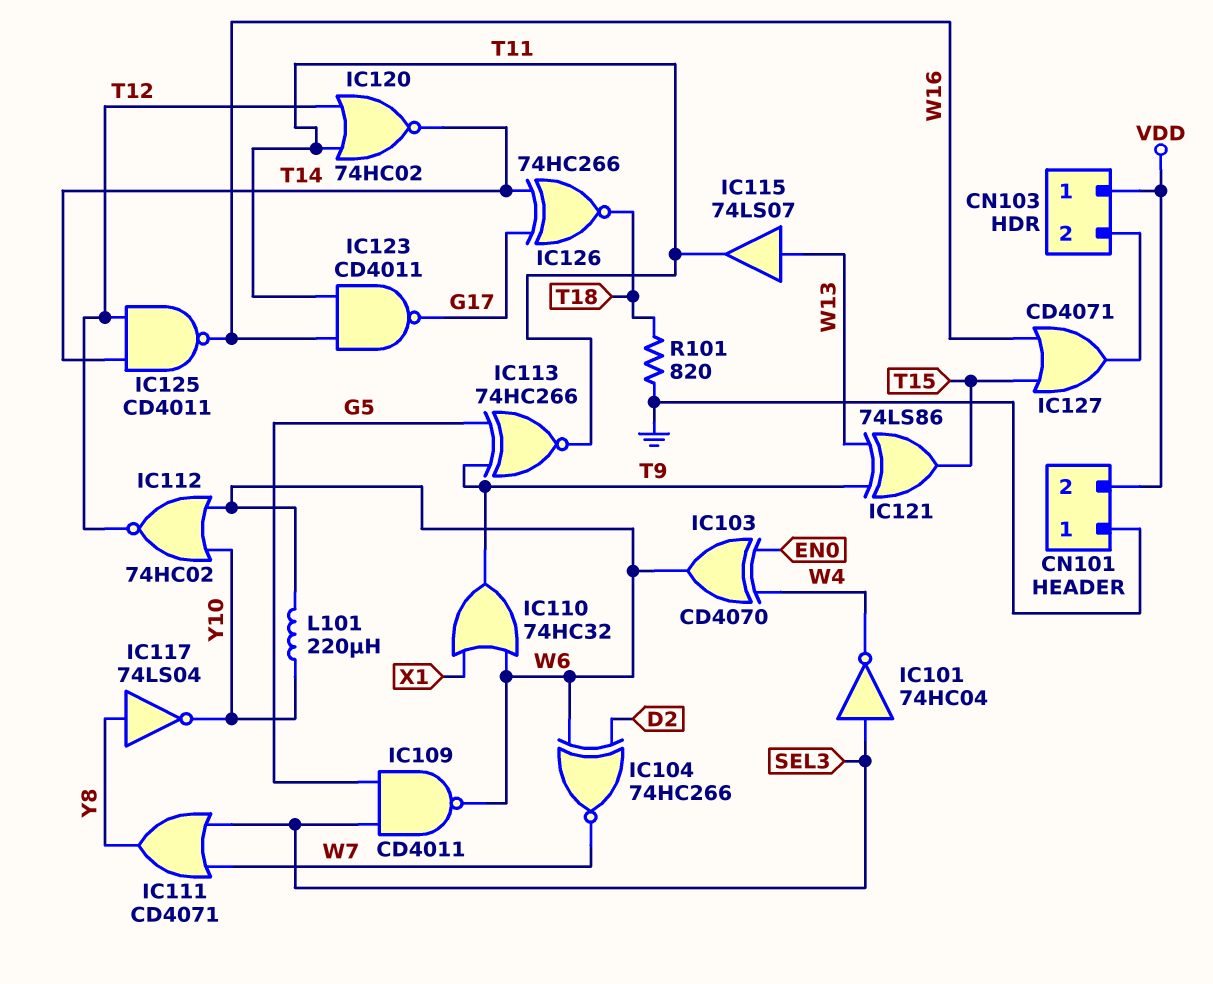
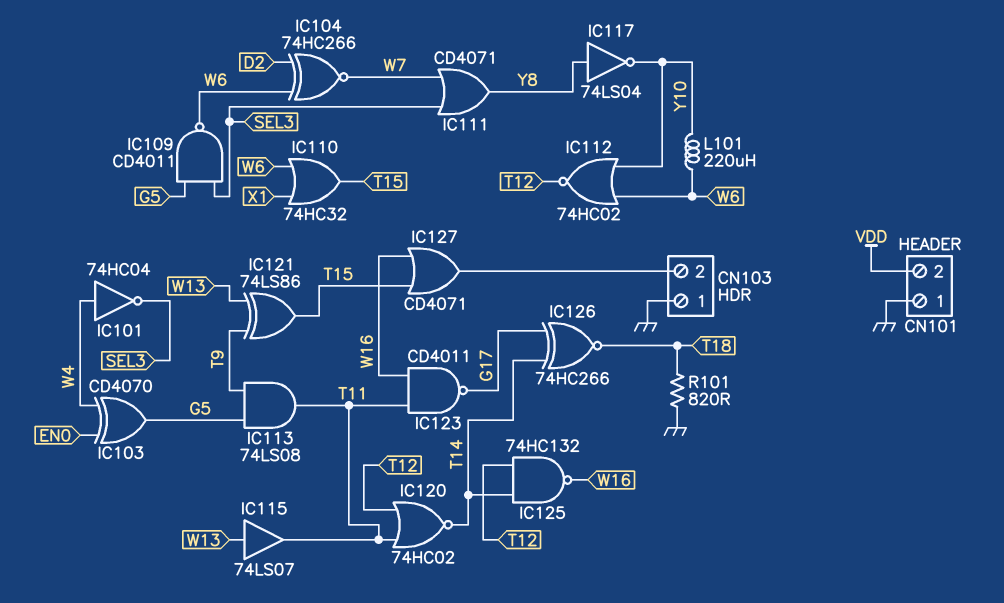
CN103 pin 1: VDD -> GND
IC101: NOT 74HC04 (in SEL3, out W4) -> NOT 74HC04 (in W4, out SEL3)
IC103: XOR CD4070 (in EN0, in W4, out W6) -> XOR CD4070 (in EN0, in W4, out G5)
IC110: OR 74HC32 (in W6, in X1, out T9) -> OR 74HC32 (in W6, in X1, out T15)
IC113: XNOR 74HC266 (in G5, in T9, out T11) -> AND 74LS08 (in G5, in T9, out T11)
IC125: NAND CD4011 (in T12, in T14, out W16) -> NAND 74HC132 (in T12, in T14, out W16)

